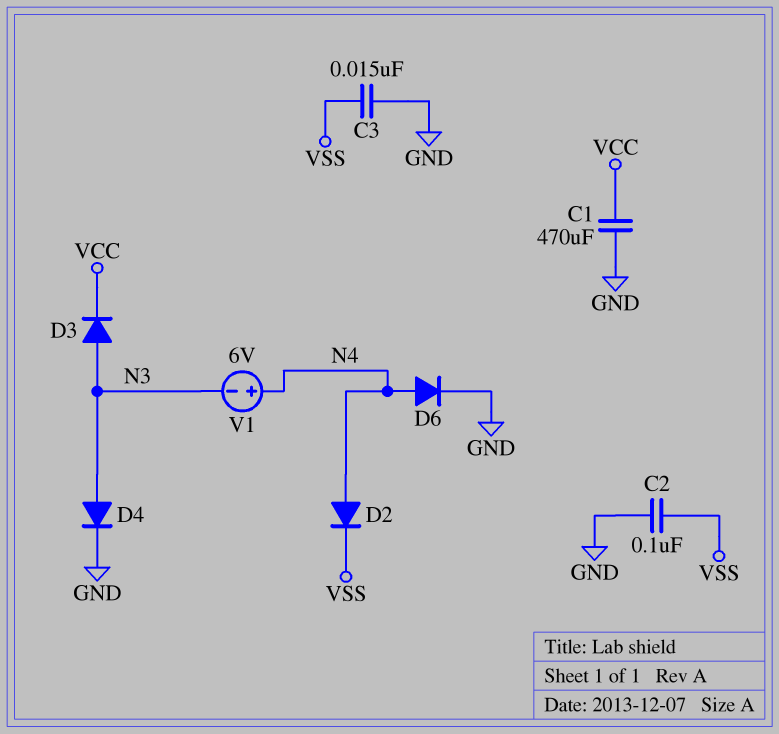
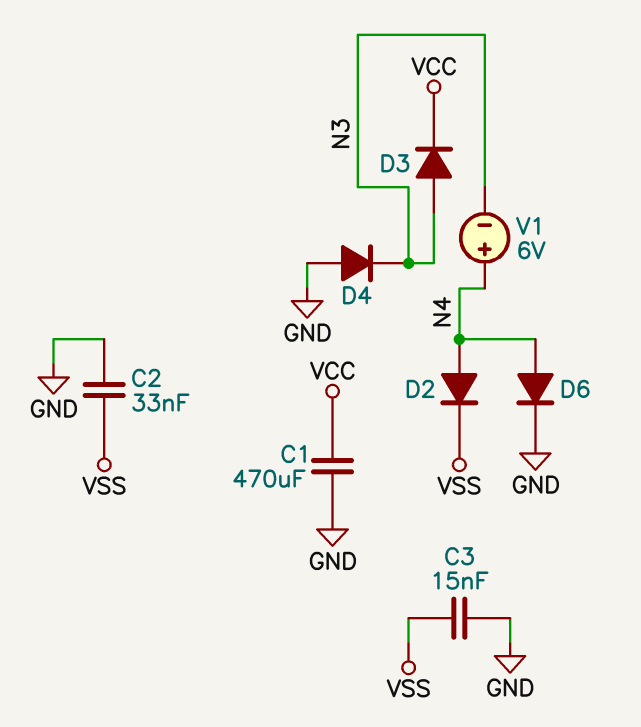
C2: 100nF (GND, VSS) -> 33nF (GND, VSS)
D4: diode (A N3, K GND) -> diode (A GND, K N3)

